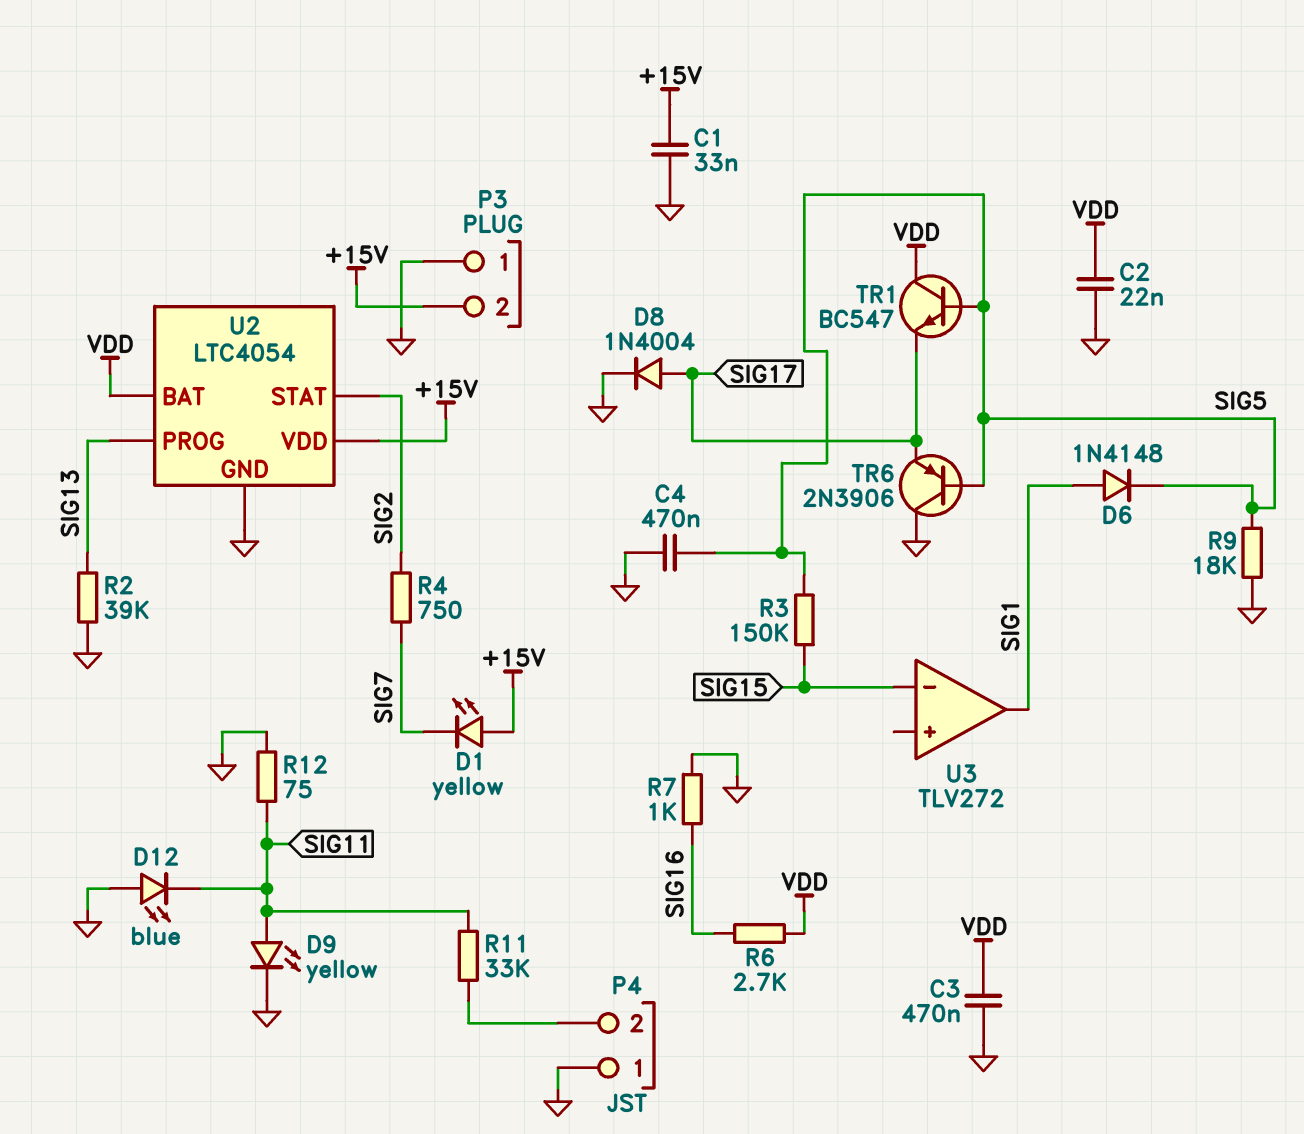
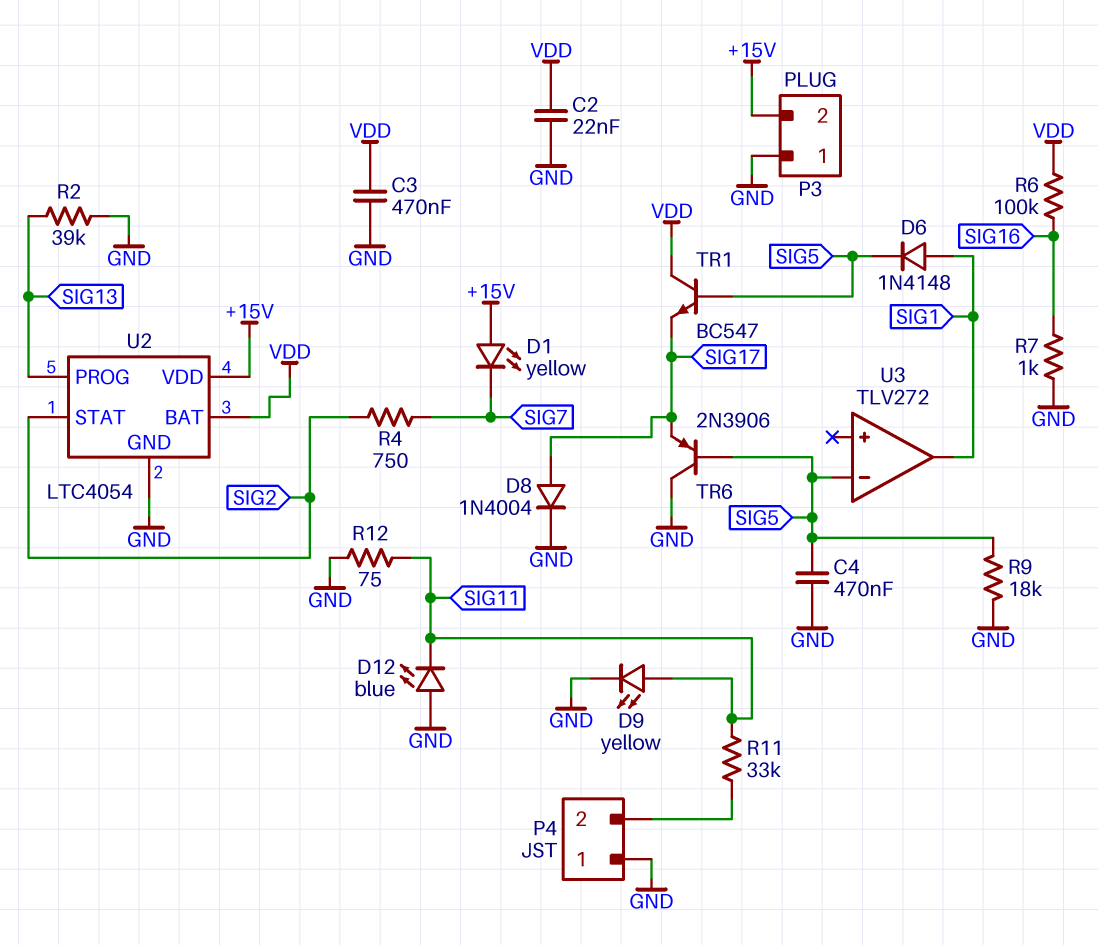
C1: 33nF (+15V, GND) -> none
R3: 150k (SIG5, SIG15) -> none
R6: 2.7k (SIG16, VDD) -> 100k (SIG16, VDD)
U3 pin in-: SIG15 -> SIG5

